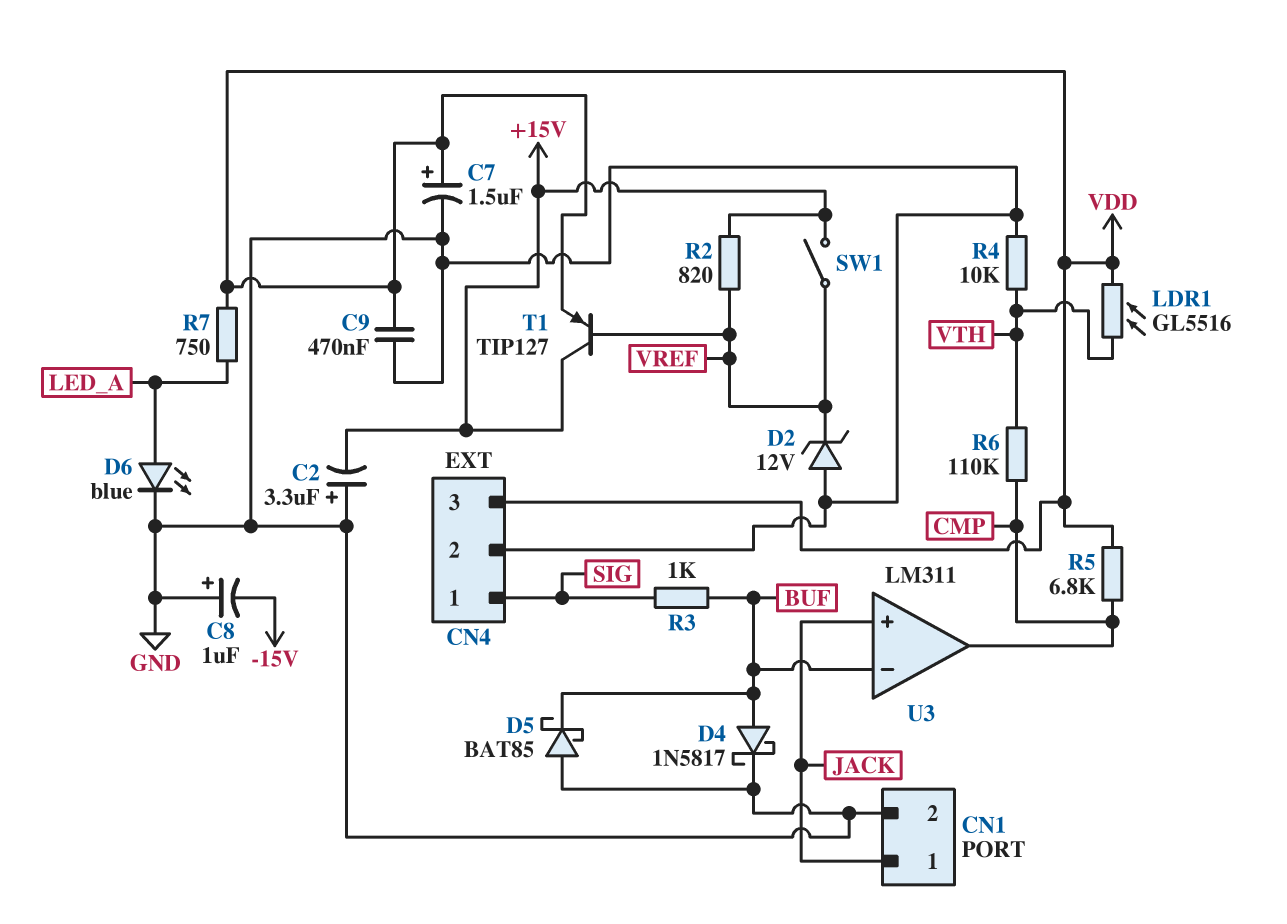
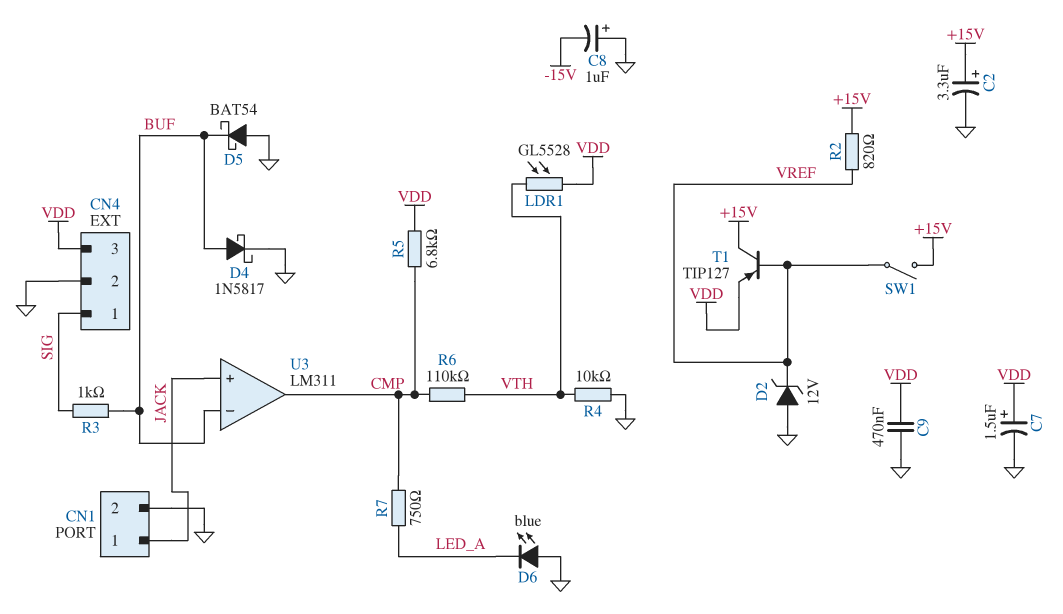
C2: 3.3uF (plus GND, minus +15V) -> 3.3uF (plus +15V, minus GND)
D5: schottky BAT85 (A GND, K BUF) -> schottky BAT54 (A GND, K BUF)
D6: LED blue (A LED_A, K GND) -> LED blue (A GND, K LED_A)
LDR1: GL5516 (VDD, VTH) -> GL5528 (VDD, VTH)
R7: 750 (LED_A, VDD) -> 750 (CMP, LED_A)

